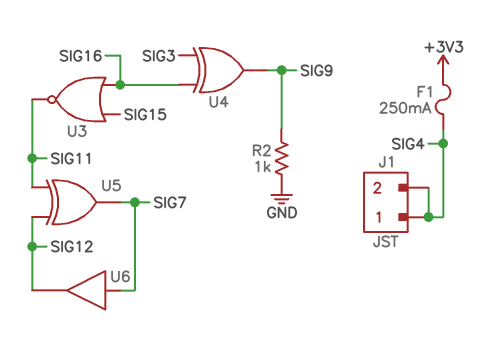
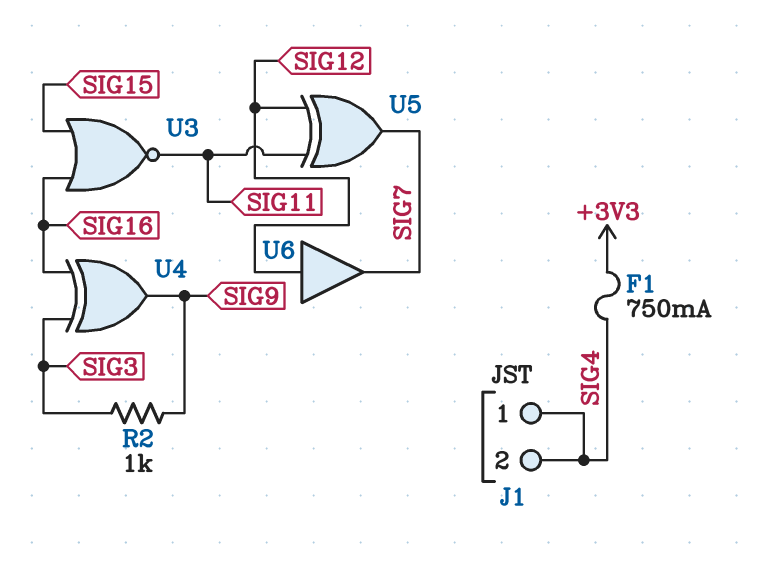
F1: 250mA (+3V3, SIG4) -> 750mA (+3V3, SIG4)
R2: 1k (GND, SIG9) -> 1k (SIG3, SIG9)
U6: buffer (in SIG7, out SIG12) -> buffer (in SIG12, out SIG7)

